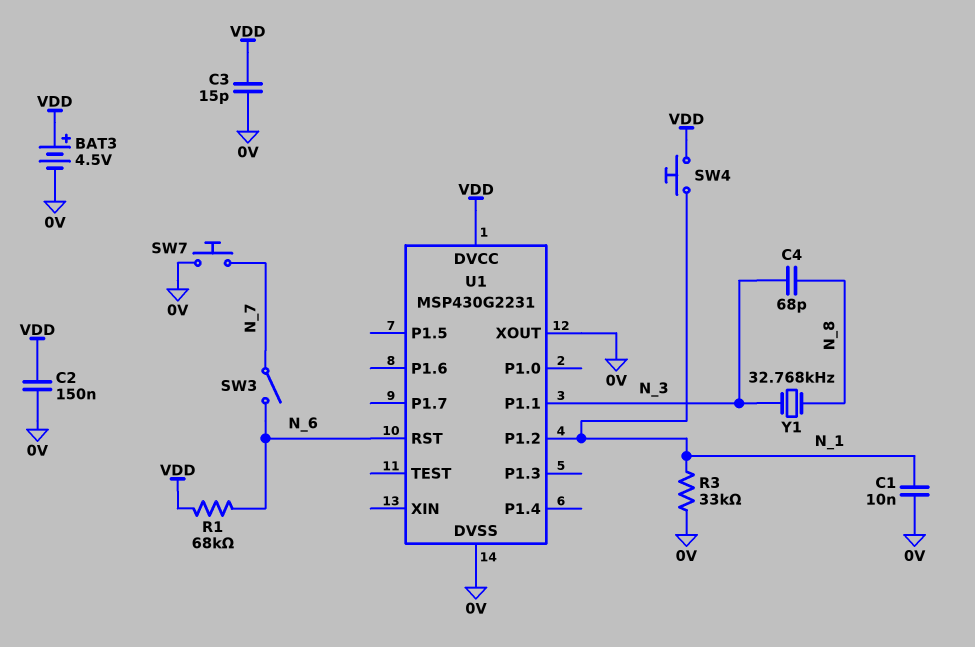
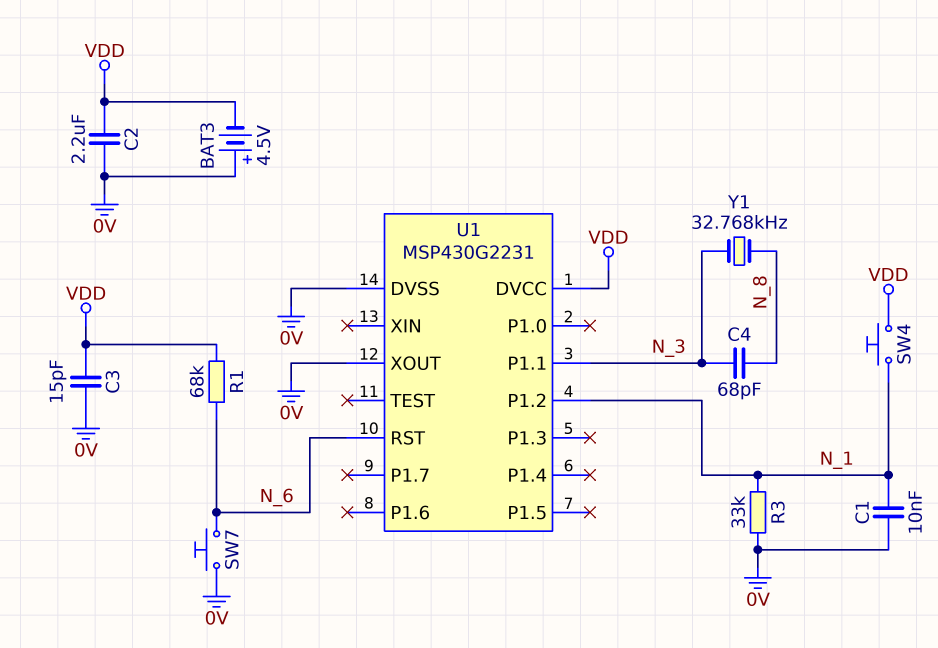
BAT3: 4.5V (plus VDD, minus 0V) -> 4.5V (plus 0V, minus VDD)
C2: 150nF (0V, VDD) -> 2.2uF (0V, VDD)
SW3: switch (N_6, N_7) -> none
SW7: button (0V, N_7) -> button (0V, N_6)

